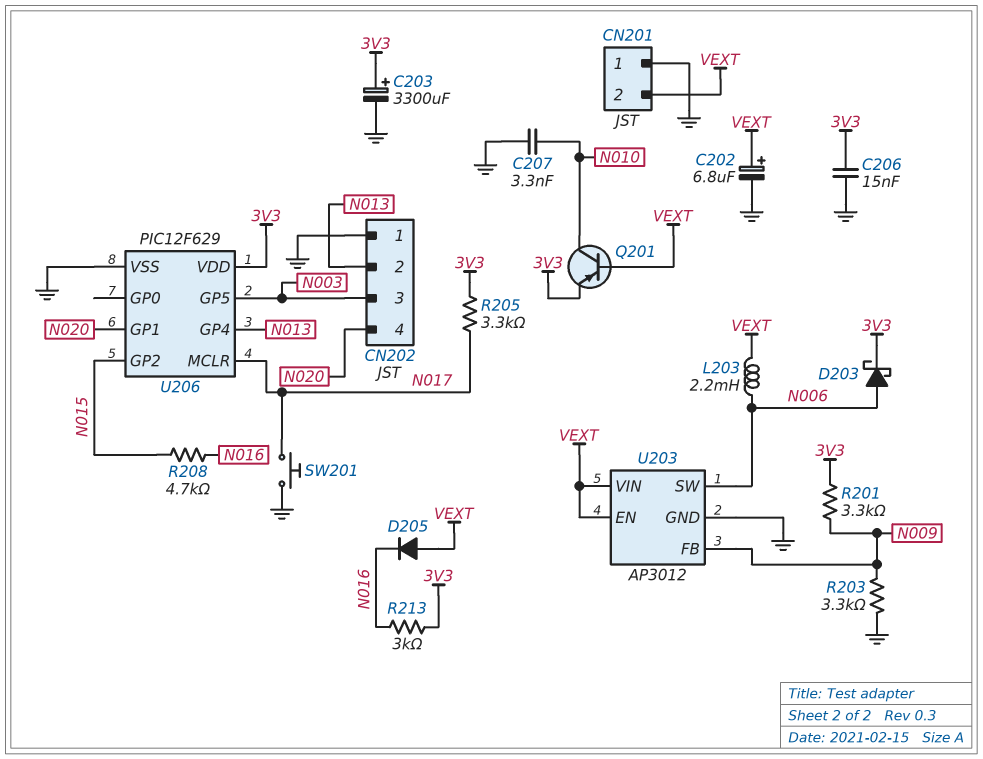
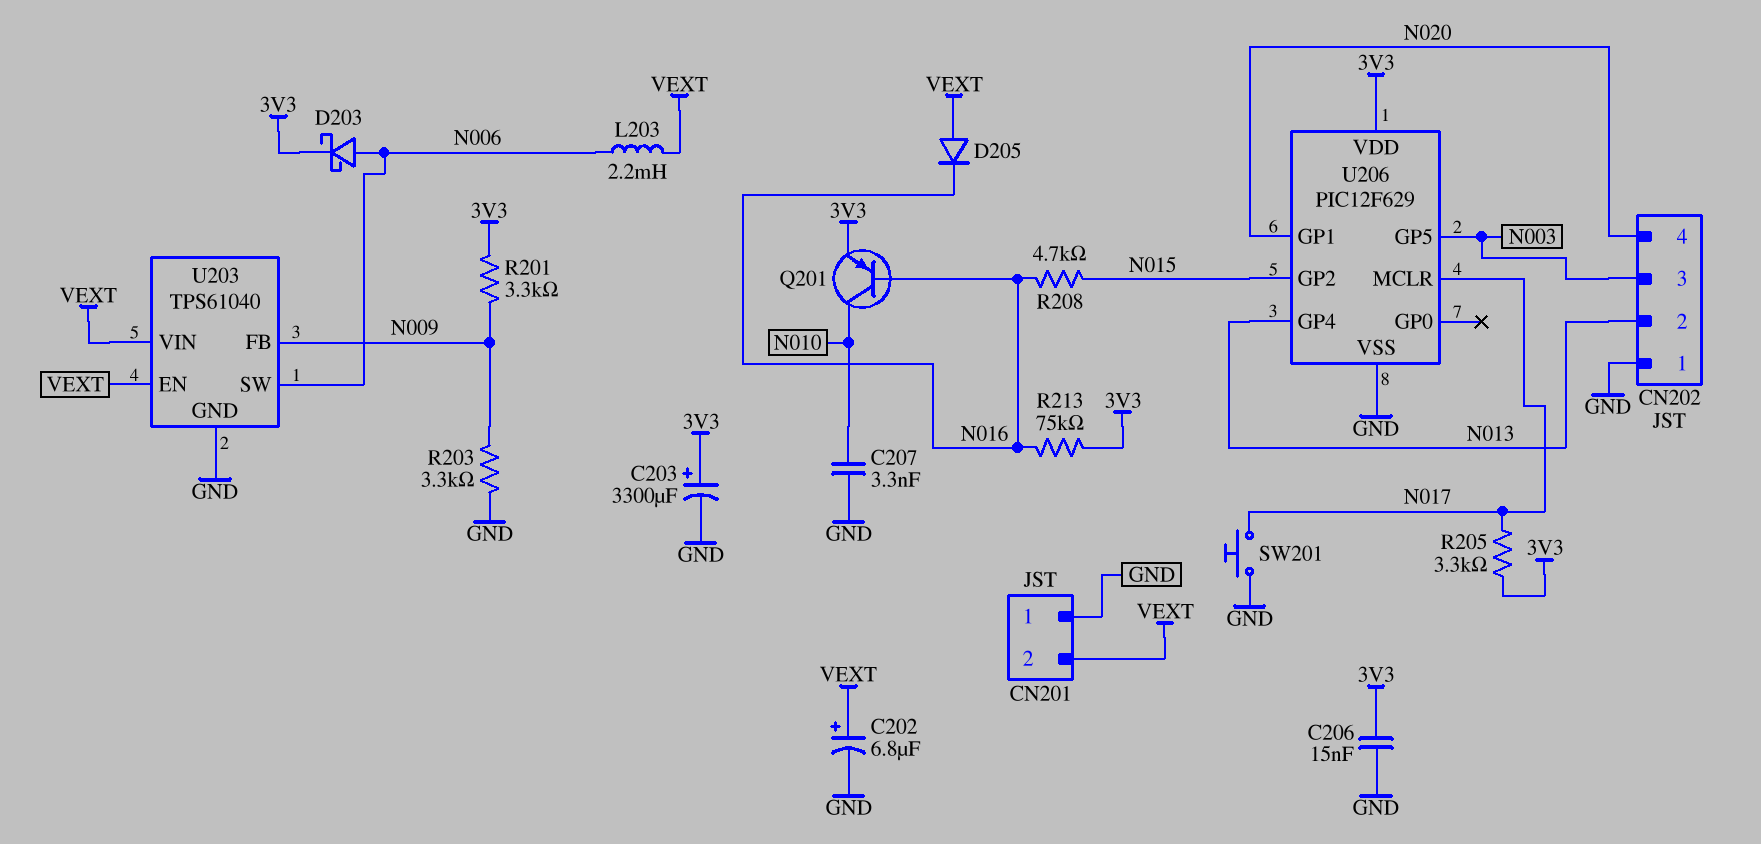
Q201: PNP (B VEXT, C N010, E 3V3) -> PNP (B N016, C N010, E 3V3)
R213: 3k (3V3, N016) -> 75k (3V3, N016)
U203: AP3012 -> TPS61040

